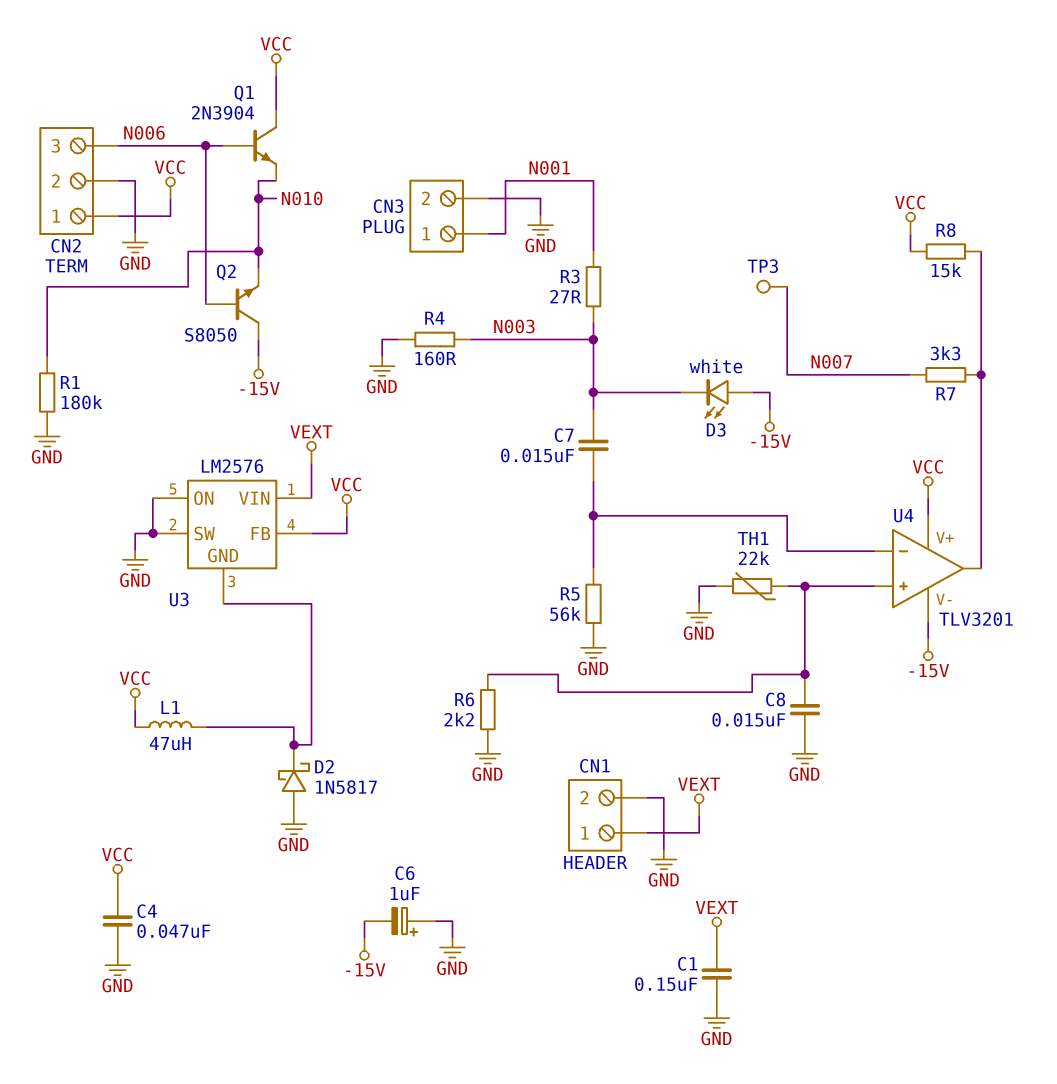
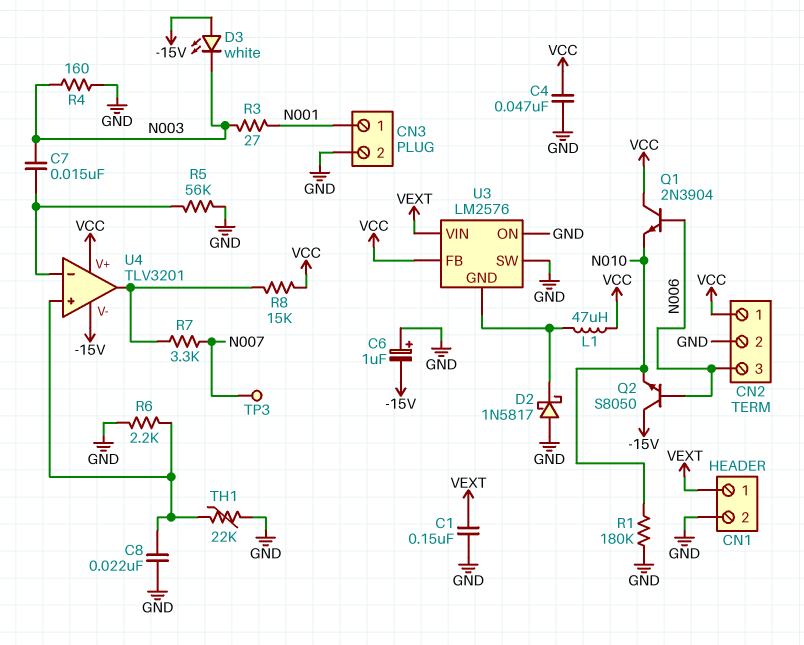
C8: 15nF (GND, U4/in+) -> 22nF (GND, U4/in+)

